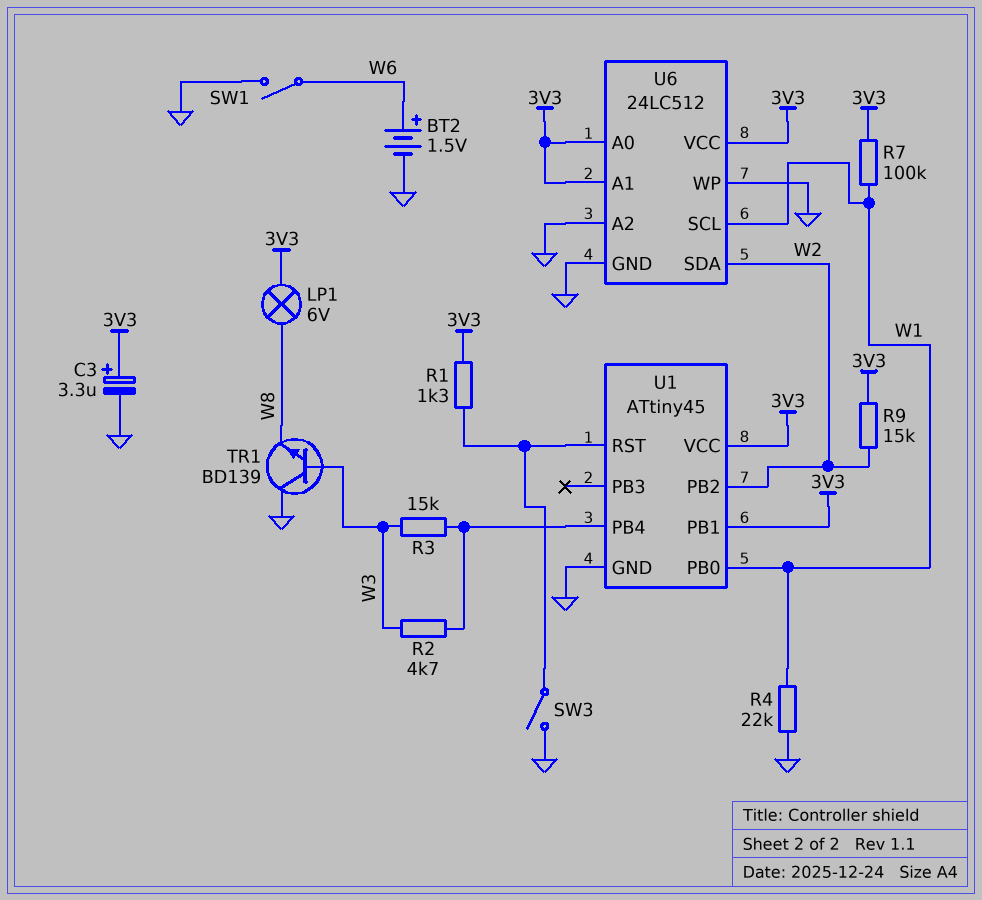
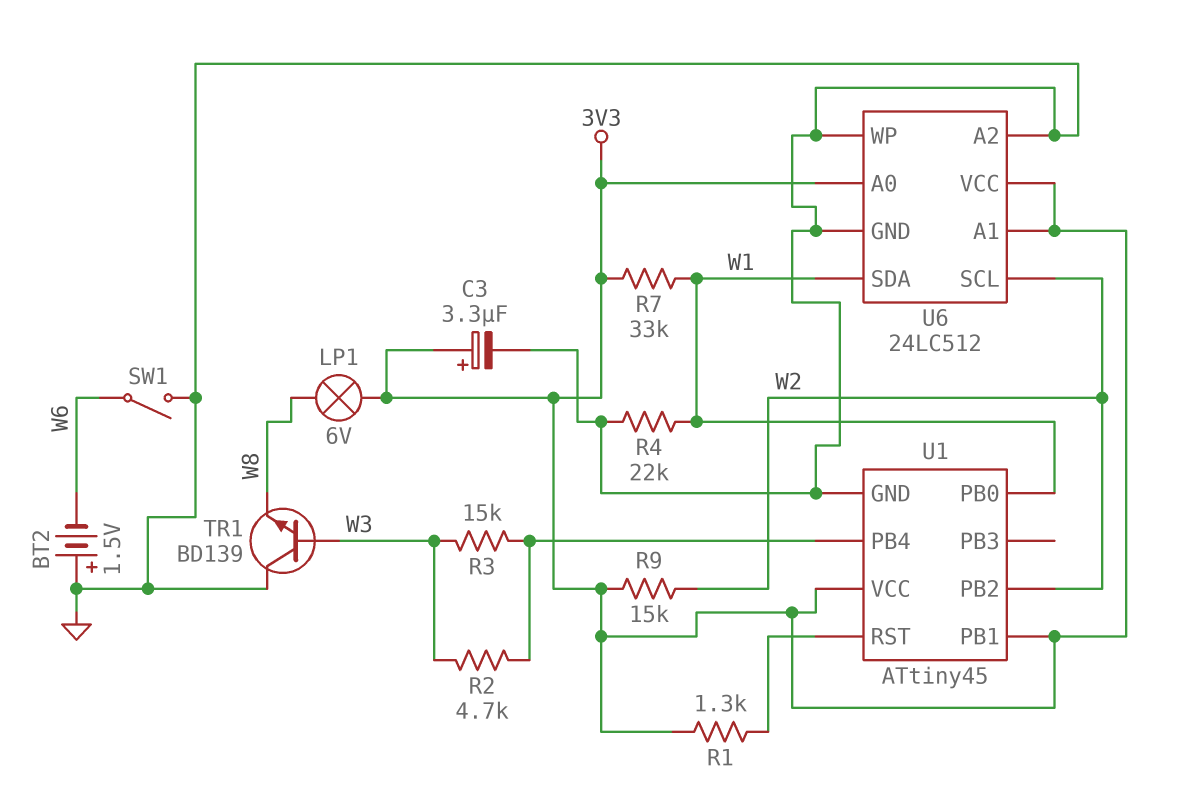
BT2: 1.5V (plus W6, minus GND) -> 1.5V (plus GND, minus W6)
R7: 100k (3V3, W1) -> 33k (3V3, W1)
SW3: switch (GND, U1/RST) -> none
U6 pin SCL: W1 -> W2
U6 pin SDA: W2 -> W1

